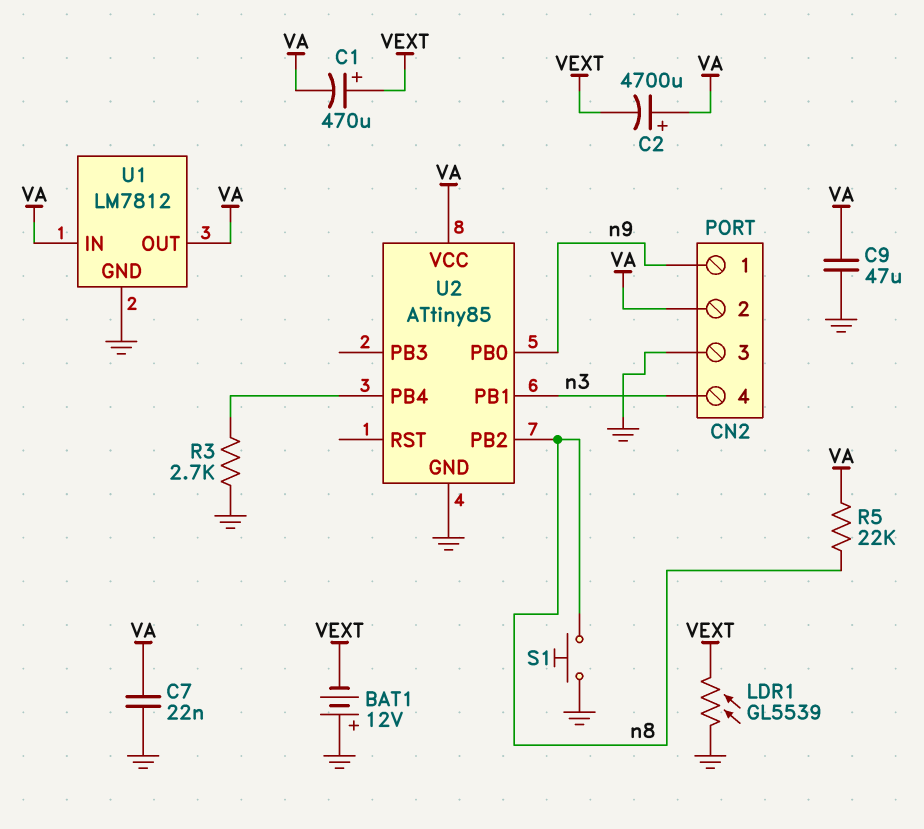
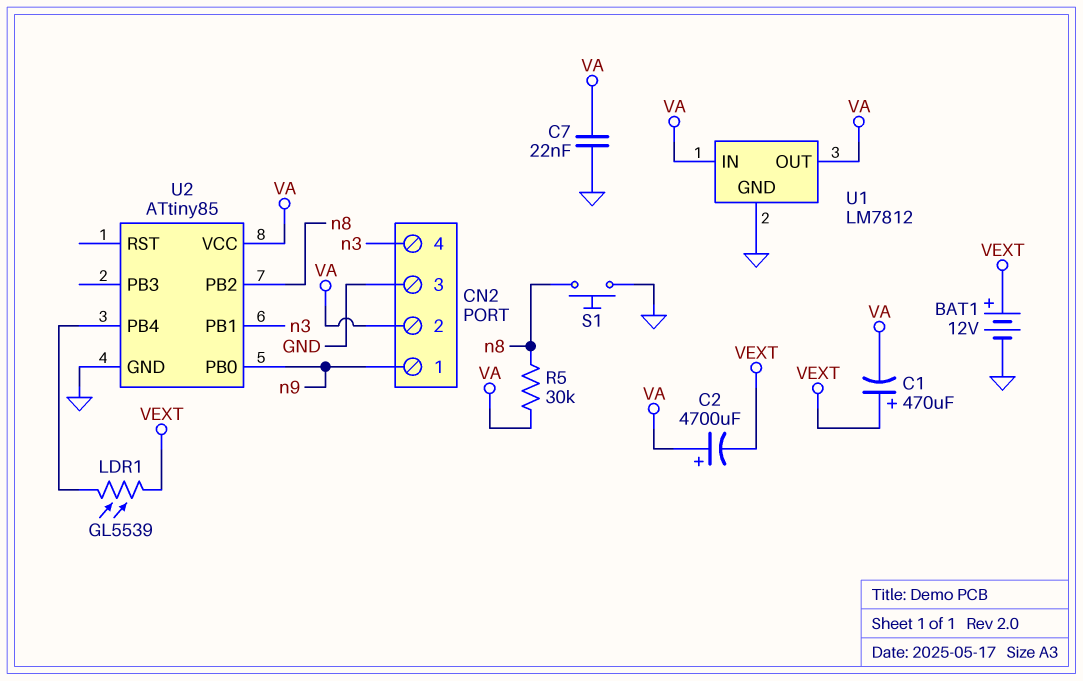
BAT1: 12V (plus GND, minus VEXT) -> 12V (plus VEXT, minus GND)
C9: 47uF (GND, VA) -> none
LDR1: GL5539 (GND, VEXT) -> GL5539 (U2/PB4, VEXT)
R3: 2.7k (GND, U2/PB4) -> none
R5: 22k (VA, n8) -> 30k (VA, n8)

